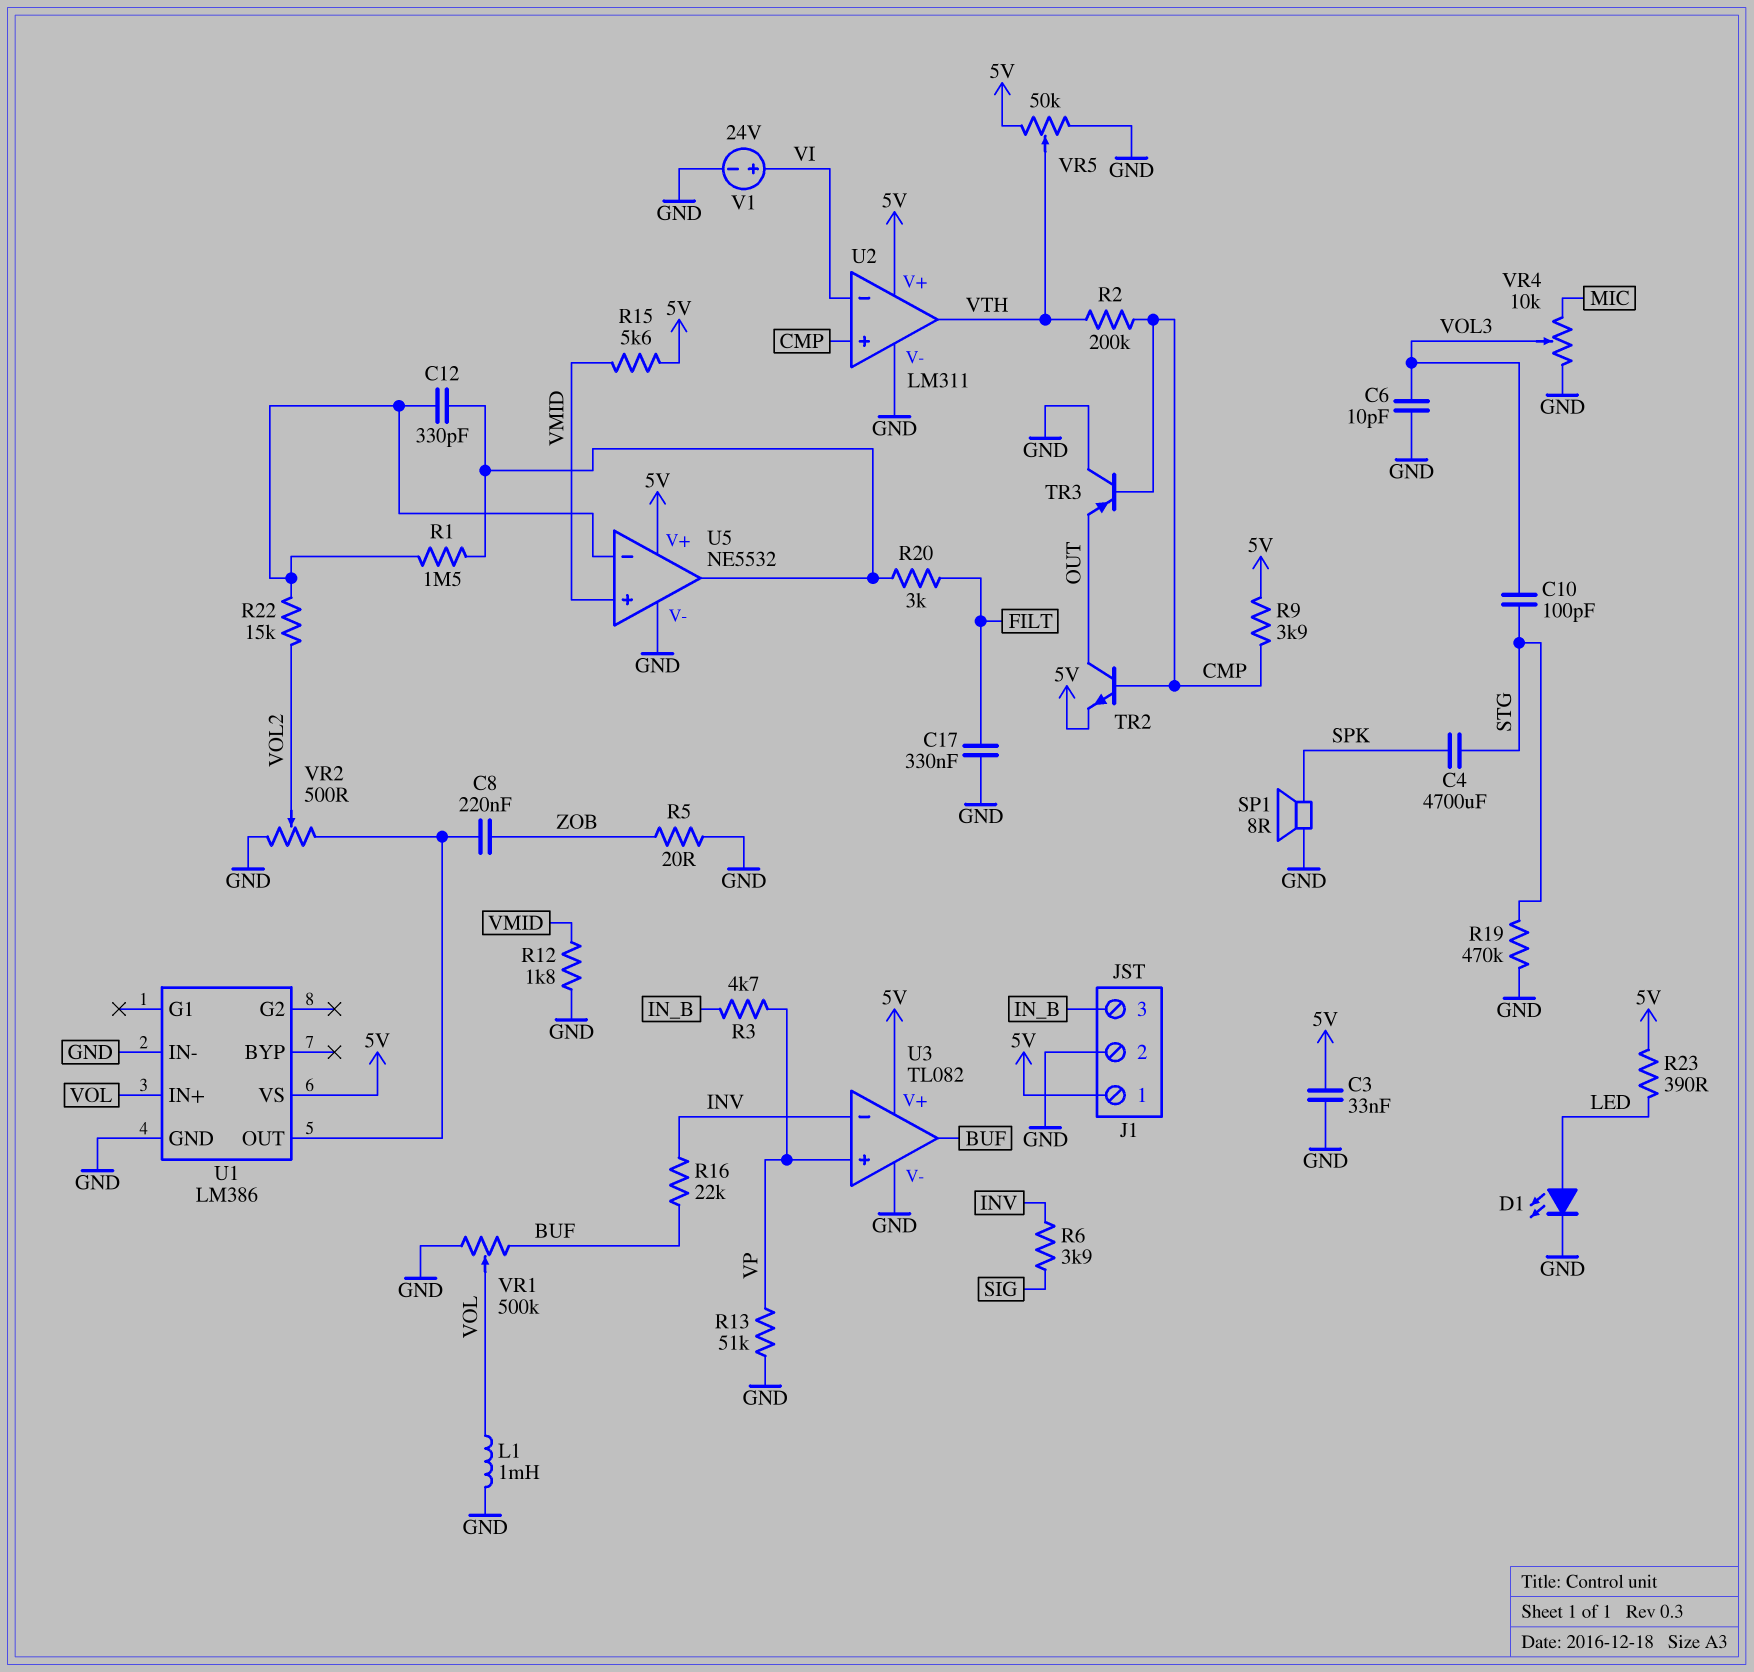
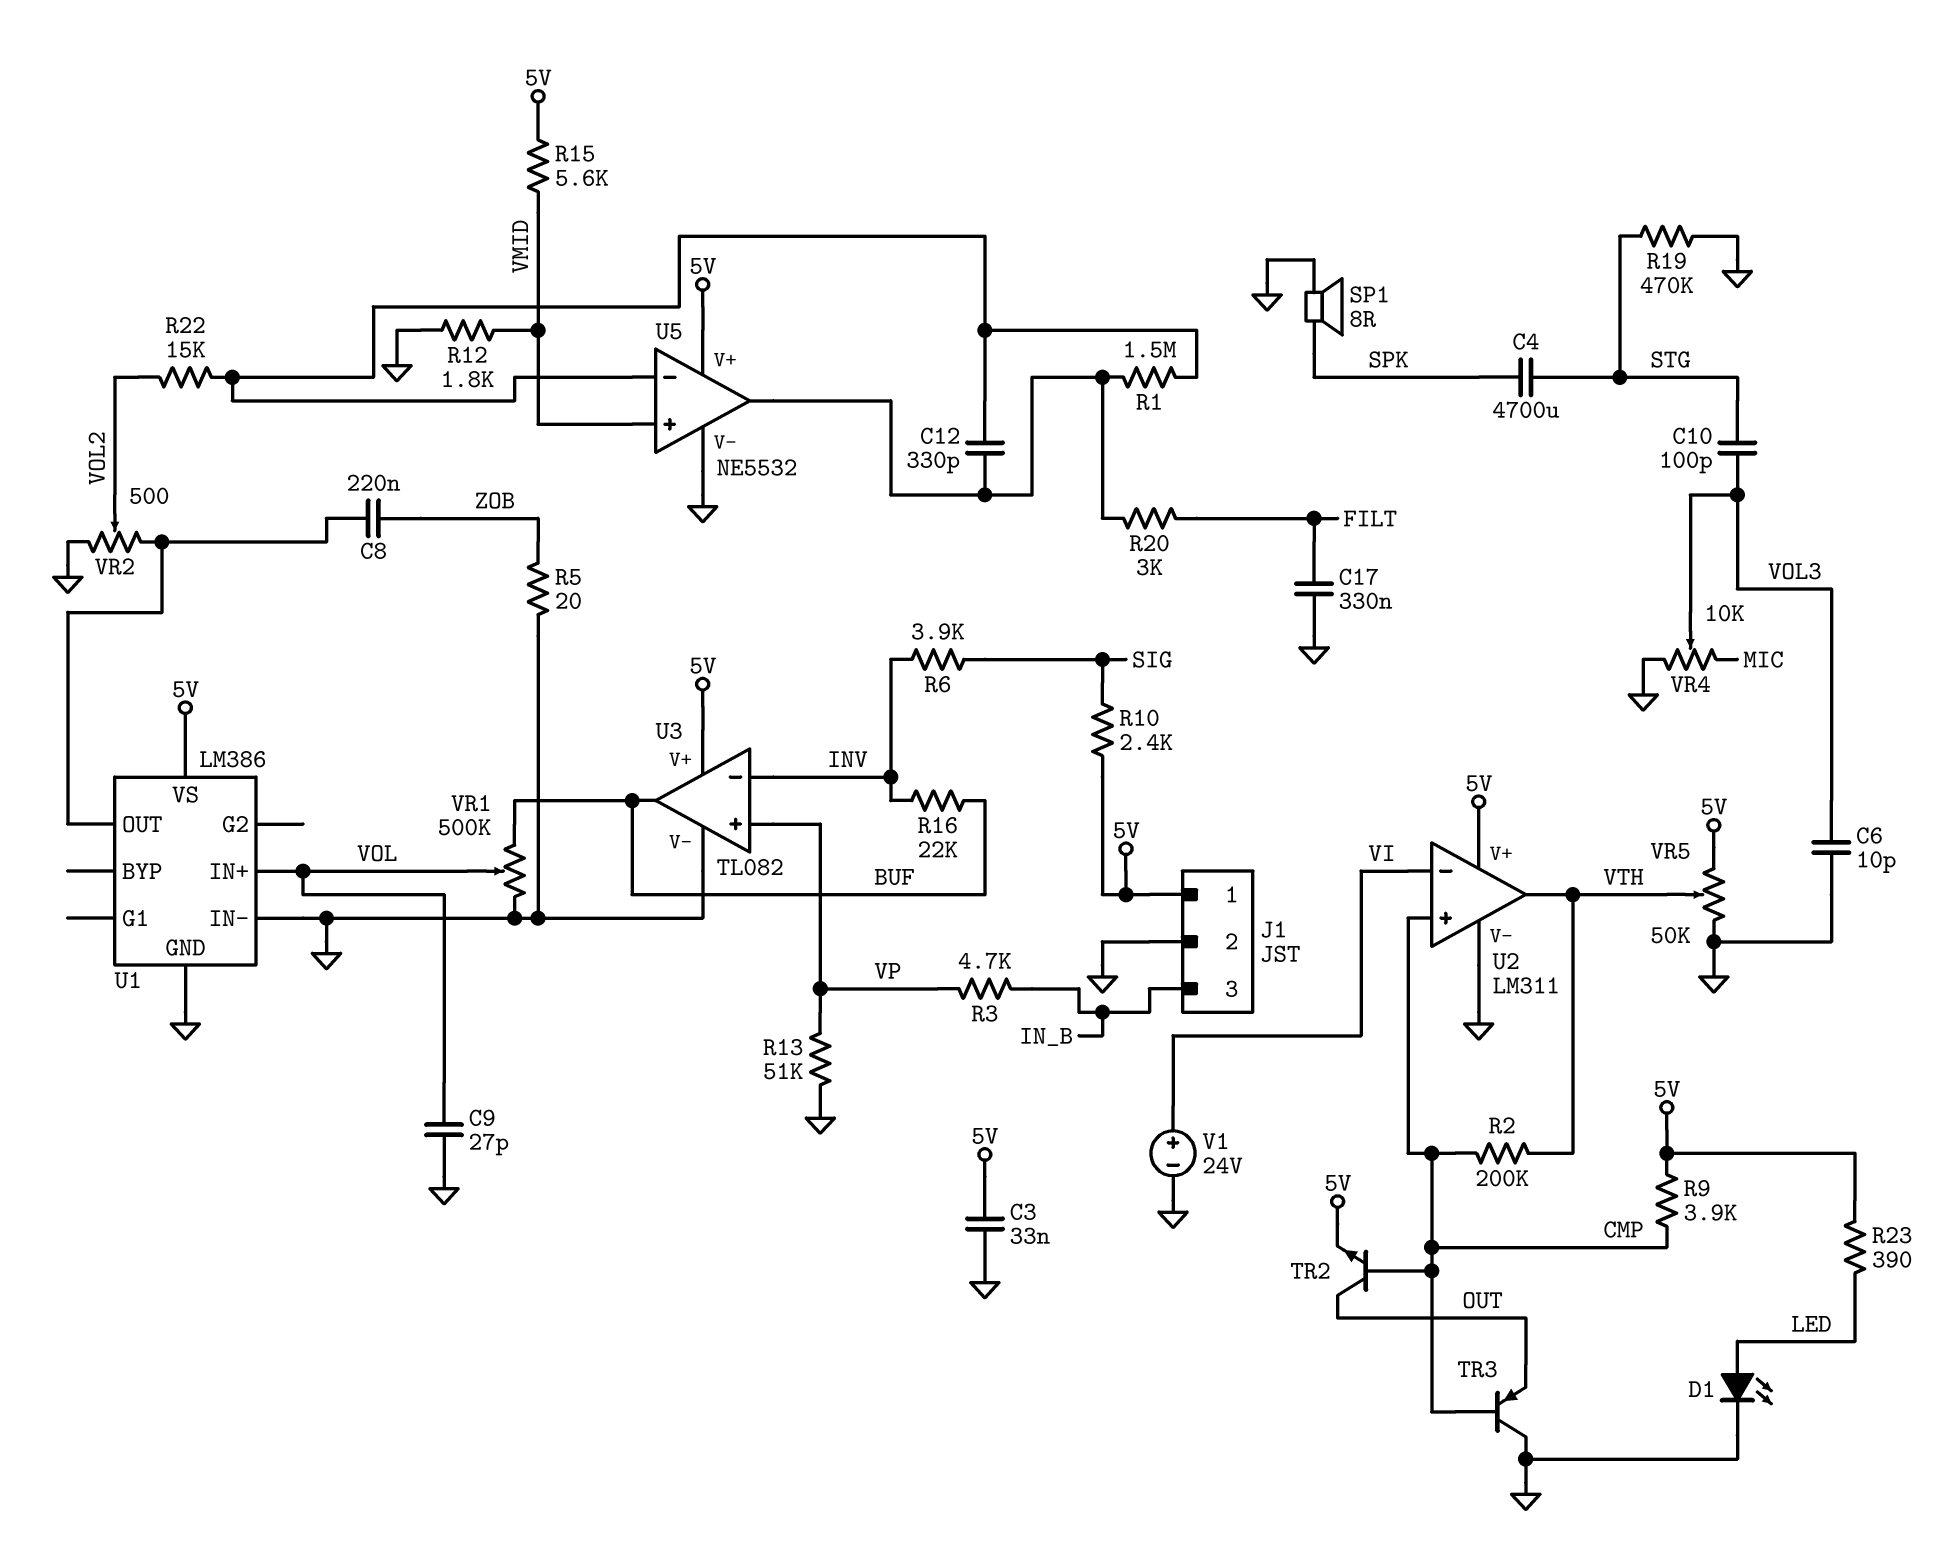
C9: none -> 27pF (GND, VOL)
L1: 1mH (GND, VOL) -> none
R10: none -> 2.4k (5V, SIG)

